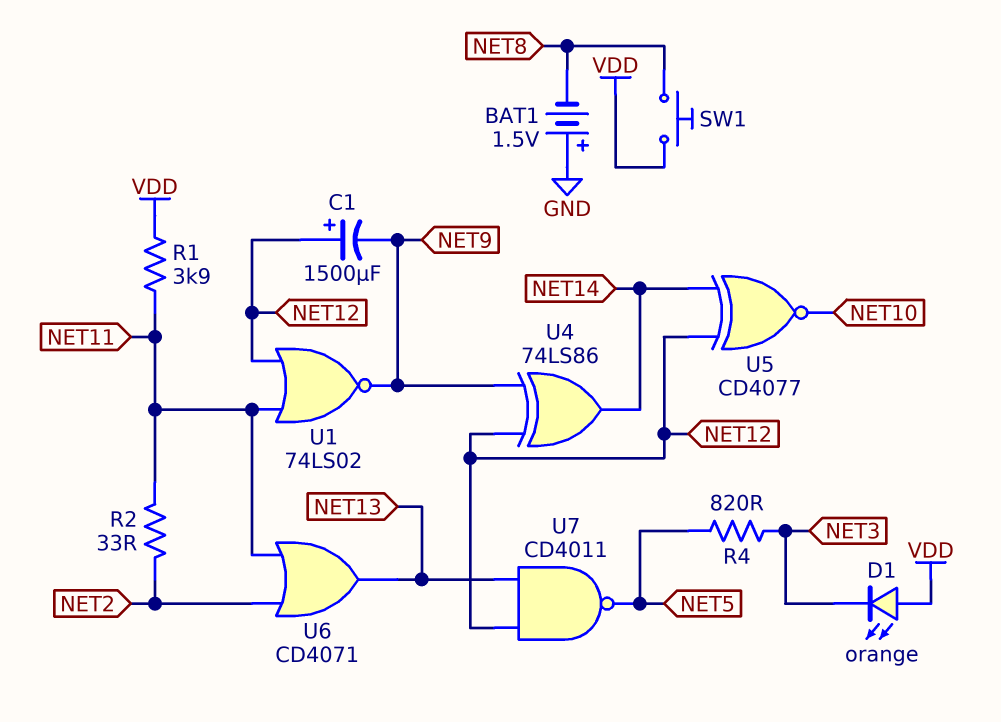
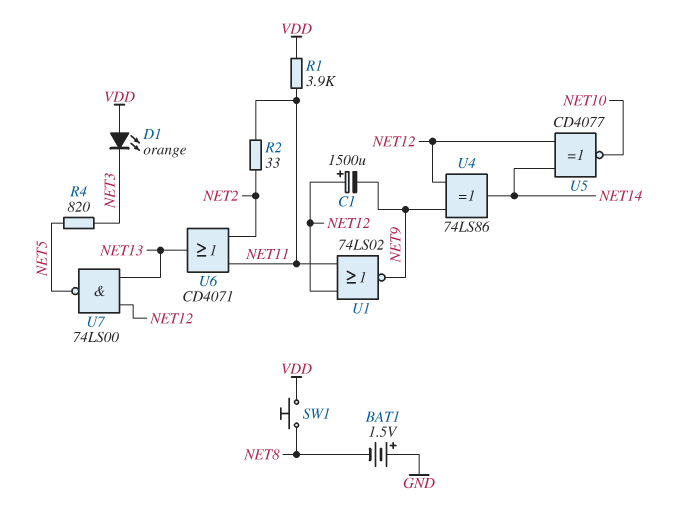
U7: NAND CD4011 (in NET12, in NET13, out NET5) -> NAND 74LS00 (in NET12, in NET13, out NET5)

